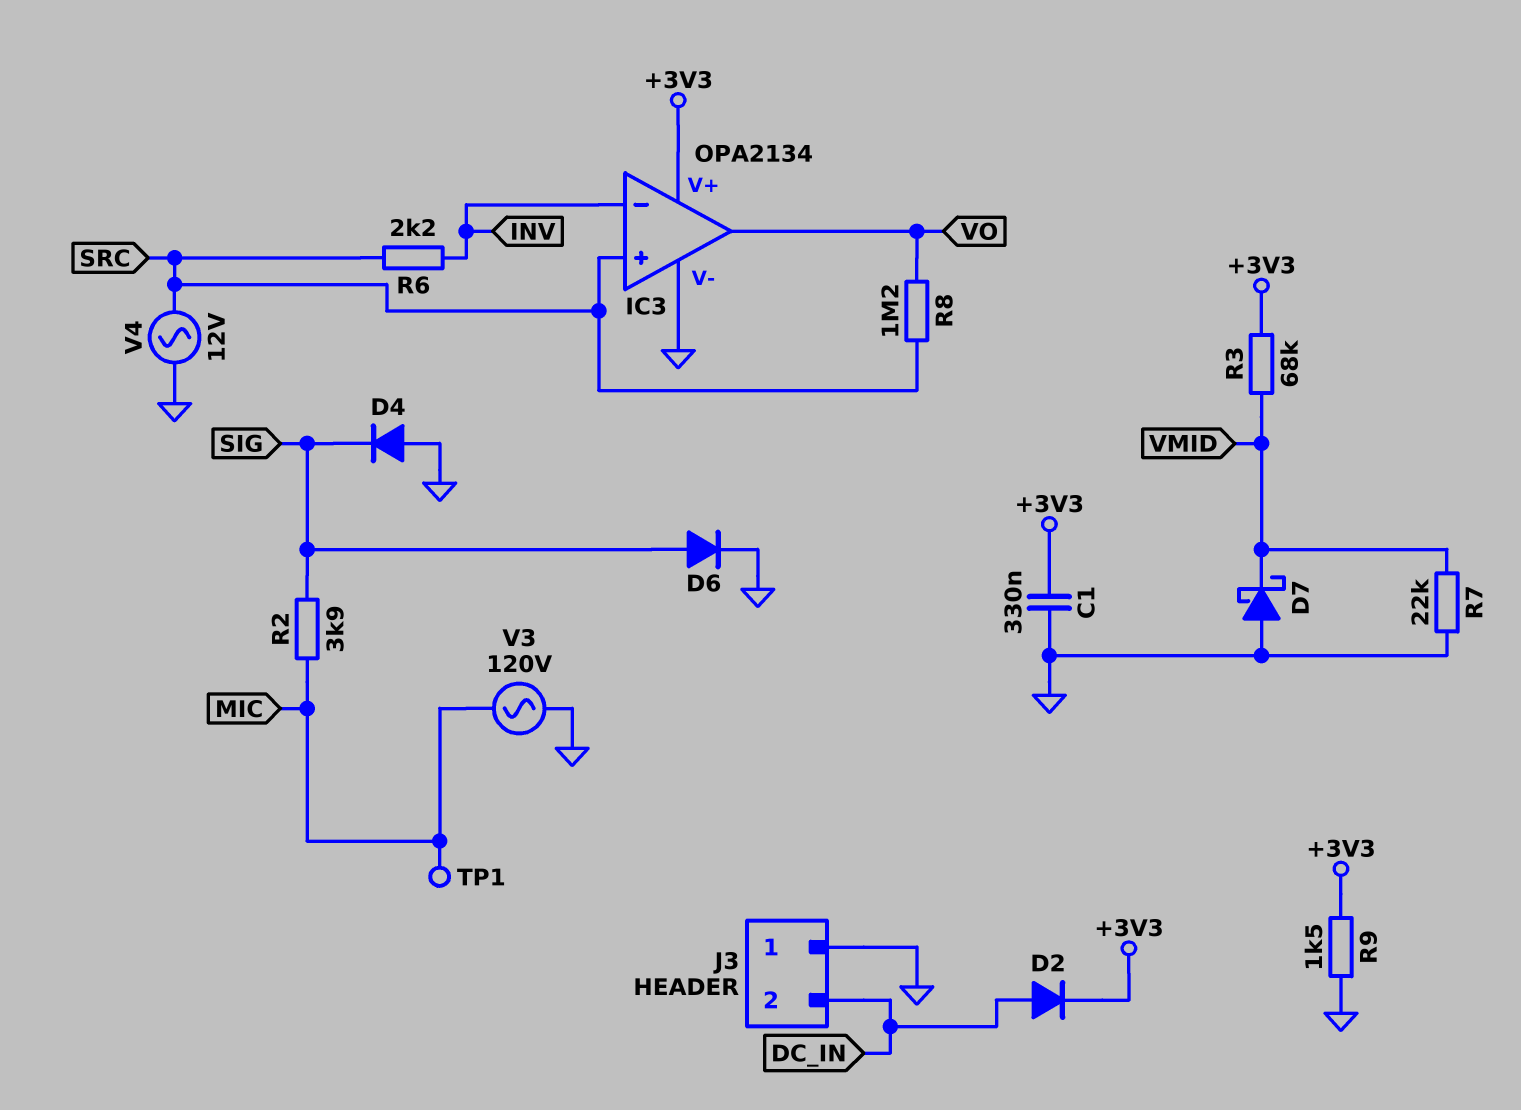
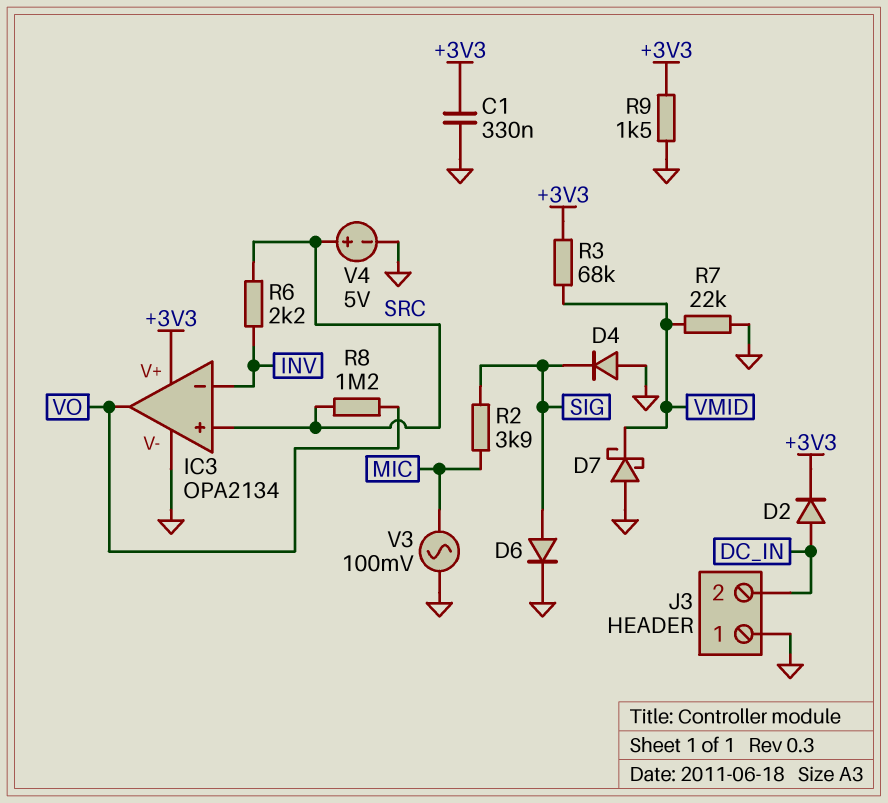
TP1: test point (MIC) -> none
V3: AC 120V (GND, MIC) -> AC 100mV (GND, MIC)
V4: AC 12V (GND, SRC) -> 5V (plus SRC, minus GND)

